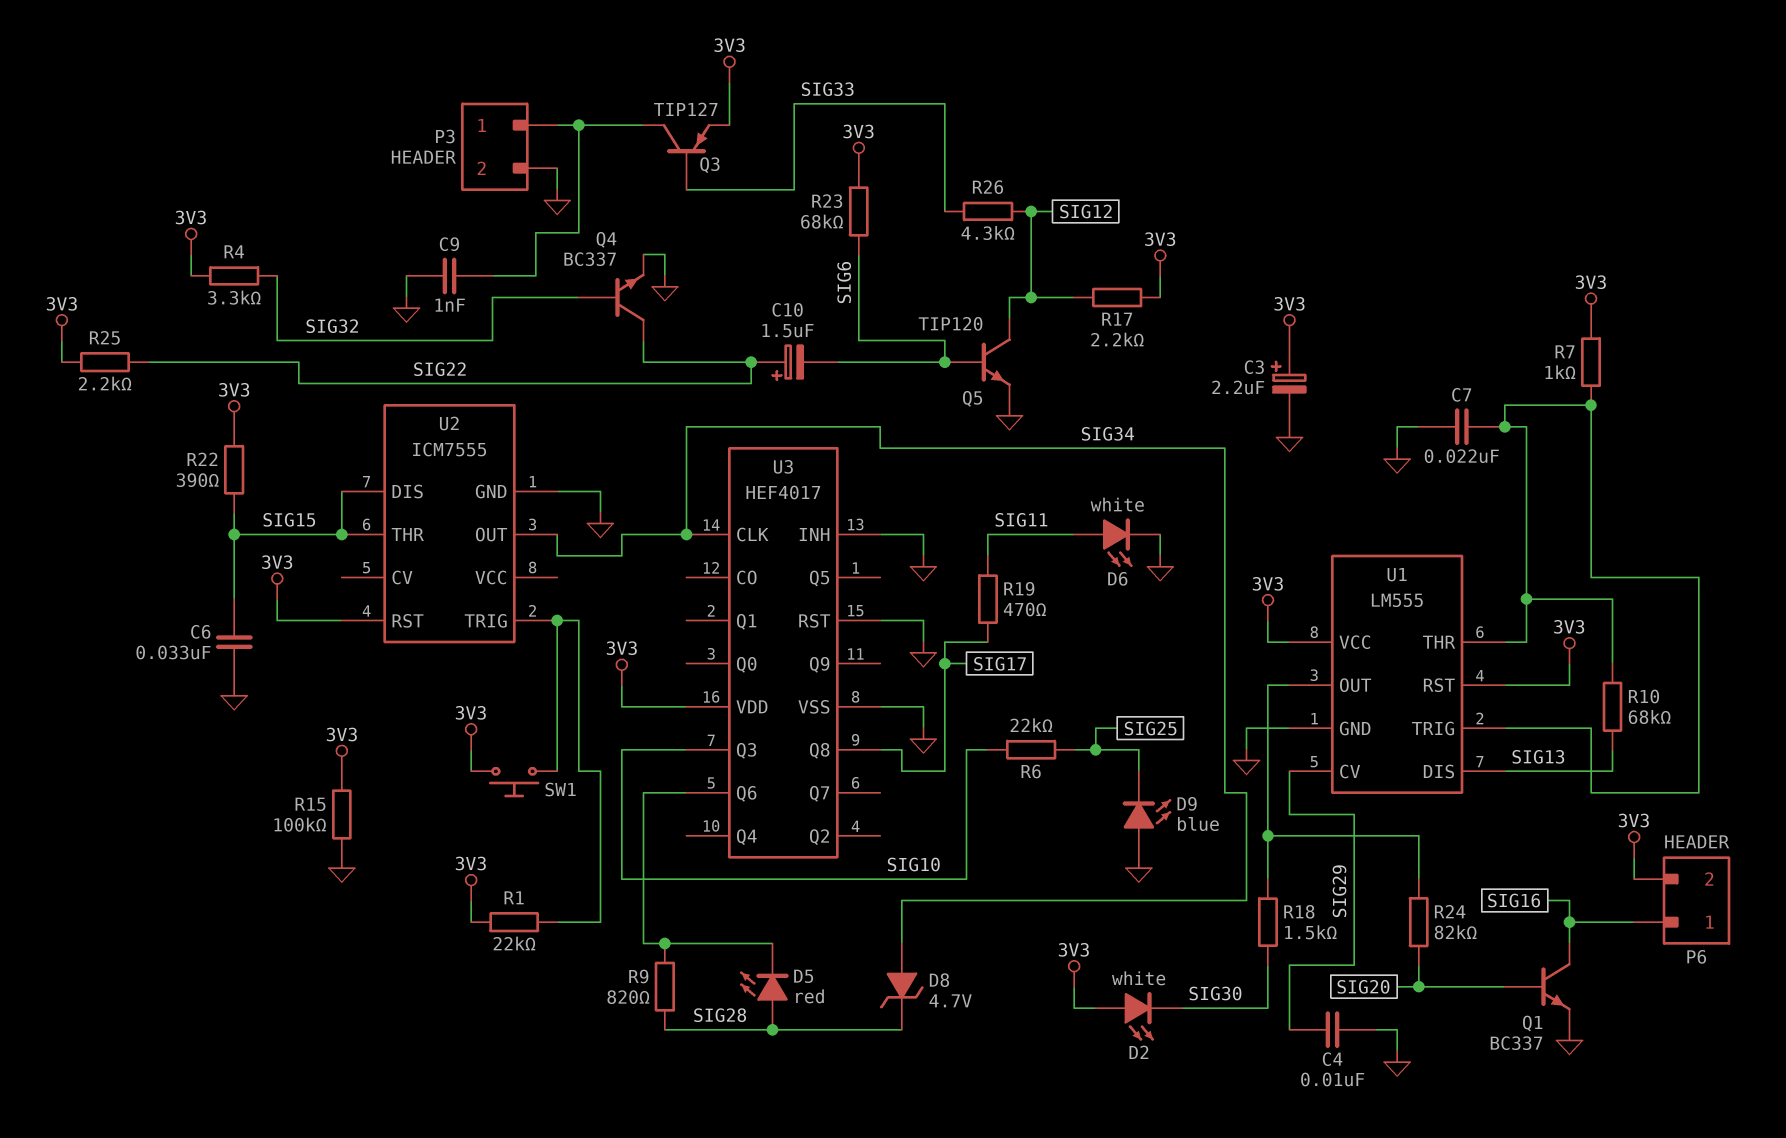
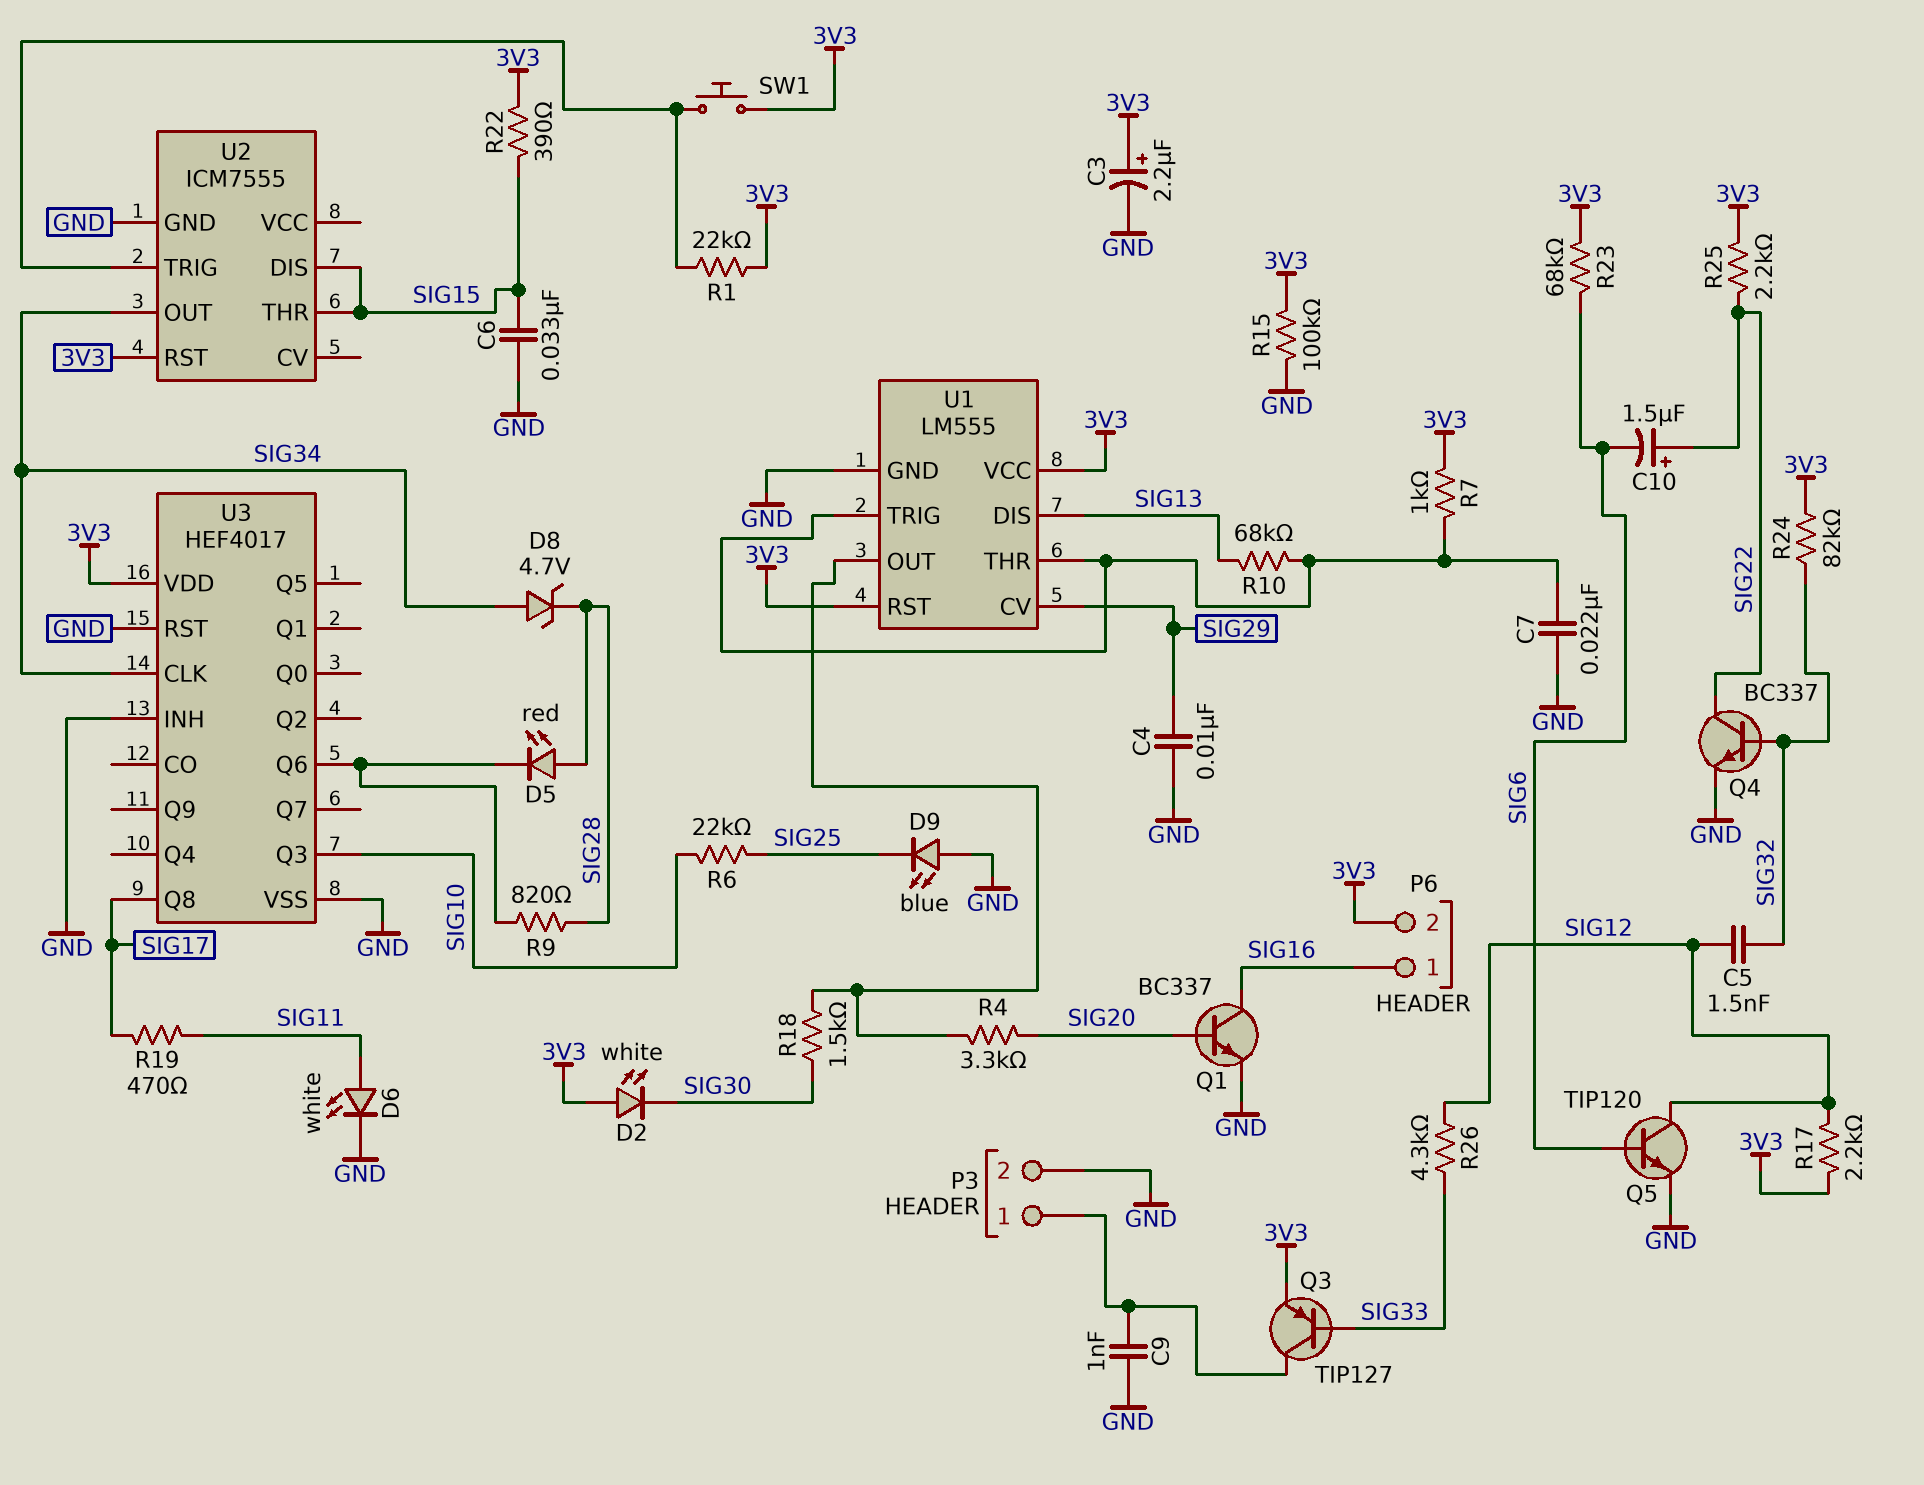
C5: none -> 1.5nF (SIG12, SIG32)
R4: 3.3k (3V3, SIG32) -> 3.3k (SIG20, U1/OUT)
R24: 82k (SIG20, U1/OUT) -> 82k (3V3, SIG32)

